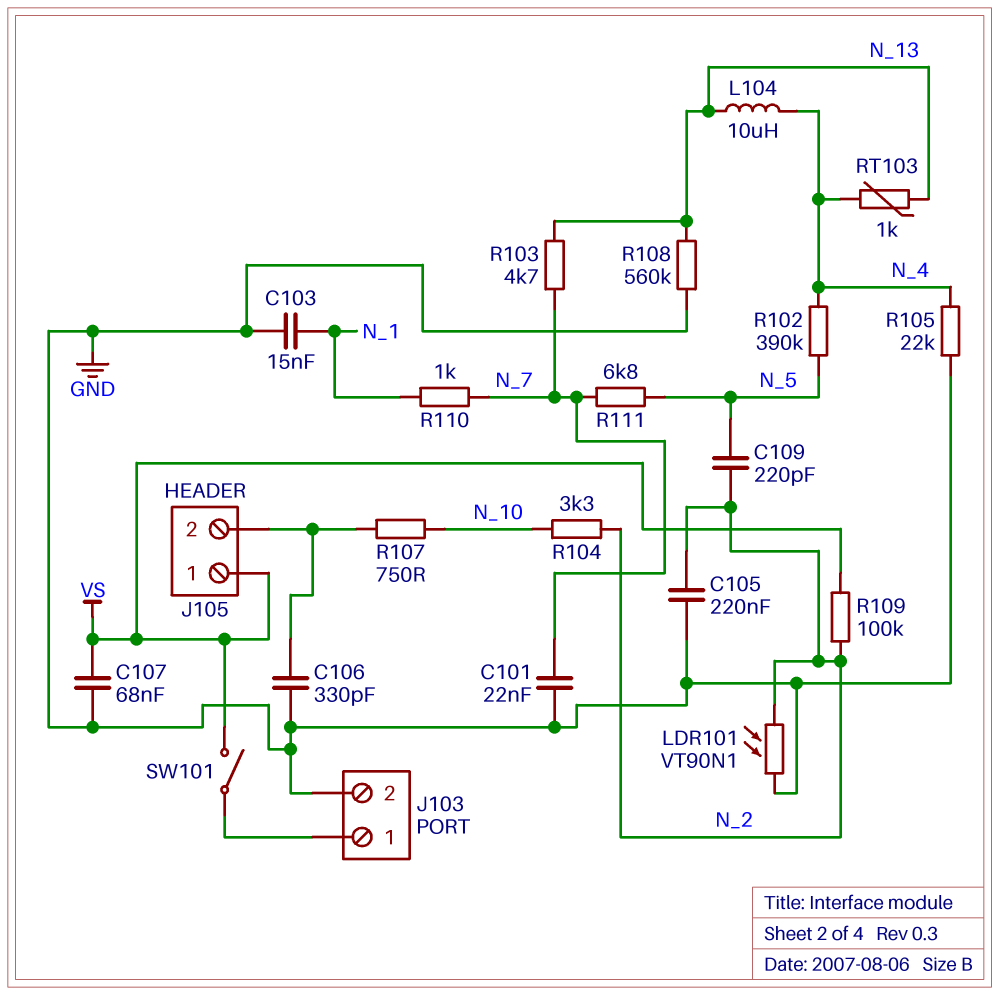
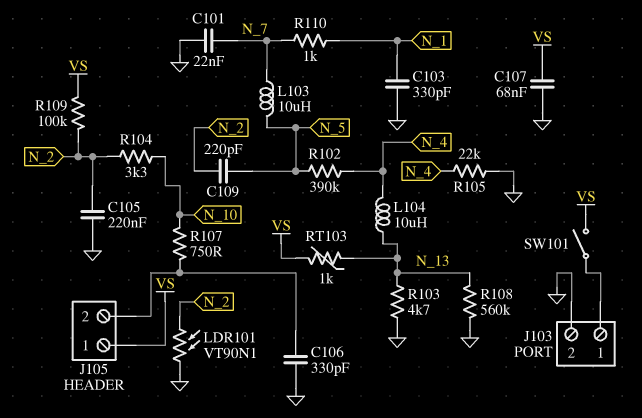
C103: 15nF (GND, N_1) -> 330pF (GND, N_1)
L103: none -> 10uH (N_5, N_7)
R103: 4.7k (N_7, N_13) -> 4.7k (GND, N_13)
R111: 6.8k (N_5, N_7) -> none
RT103: 1k (N_4, N_13) -> 1k (N_13, VS)

